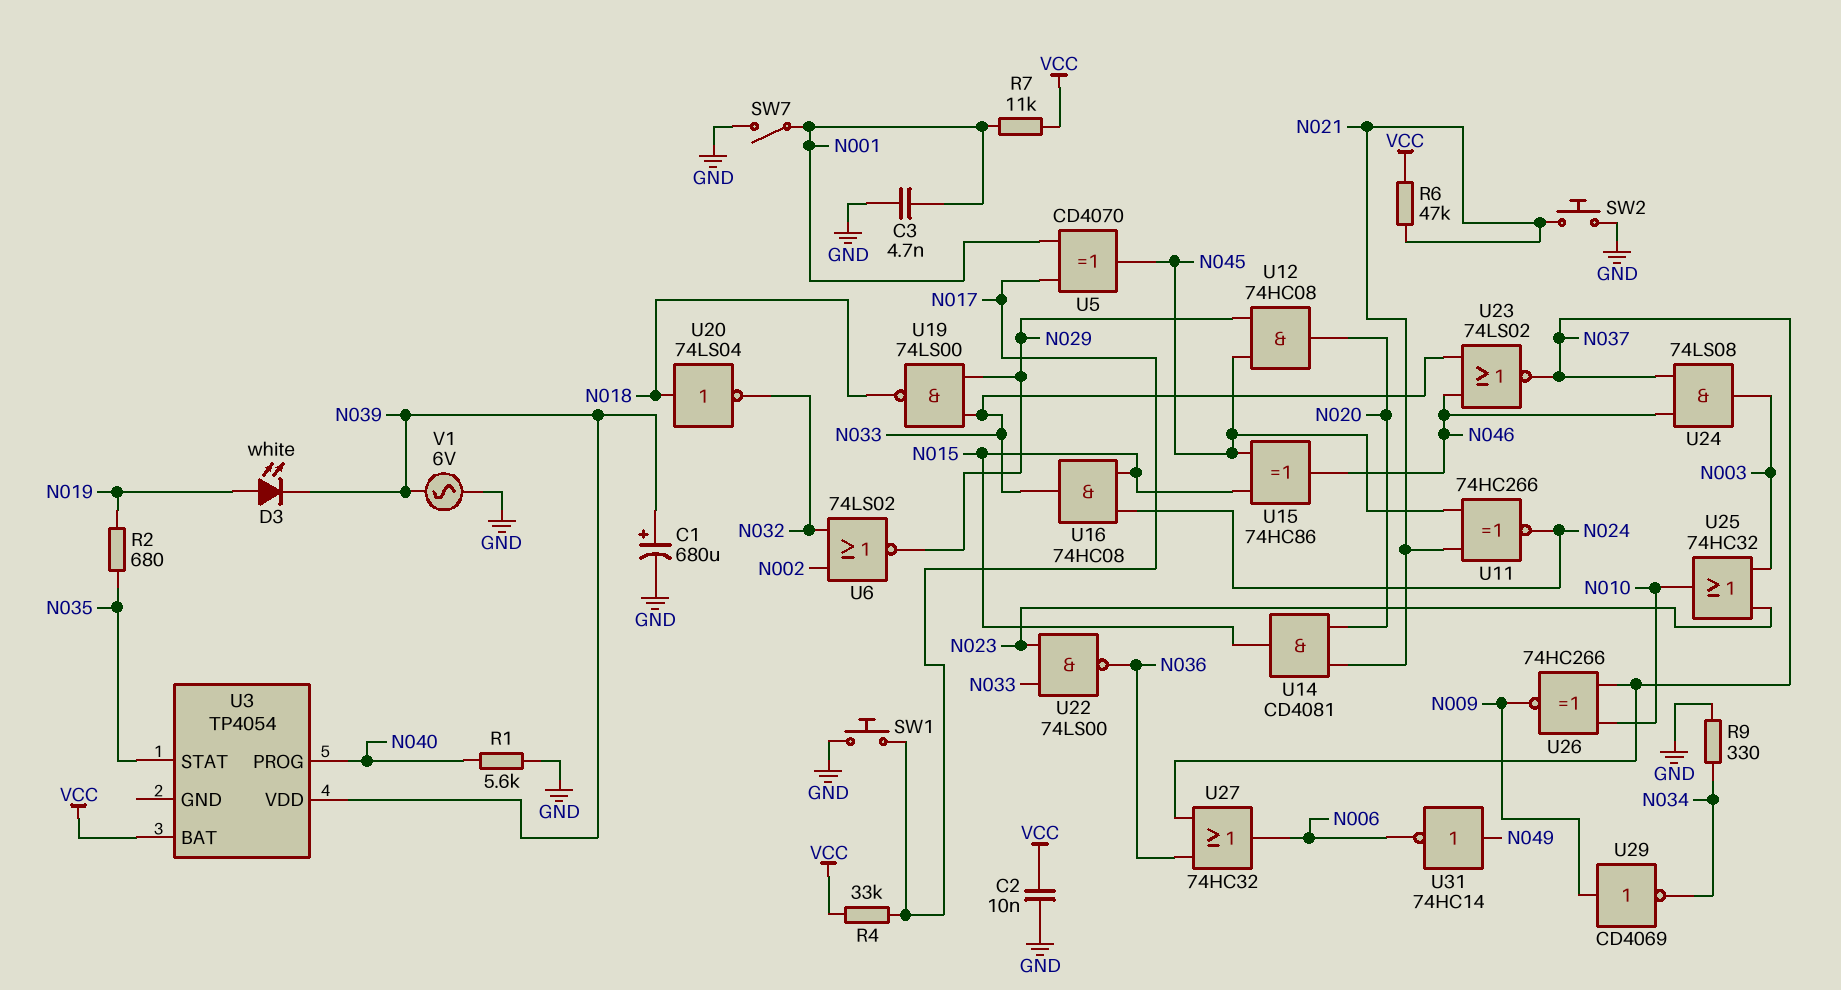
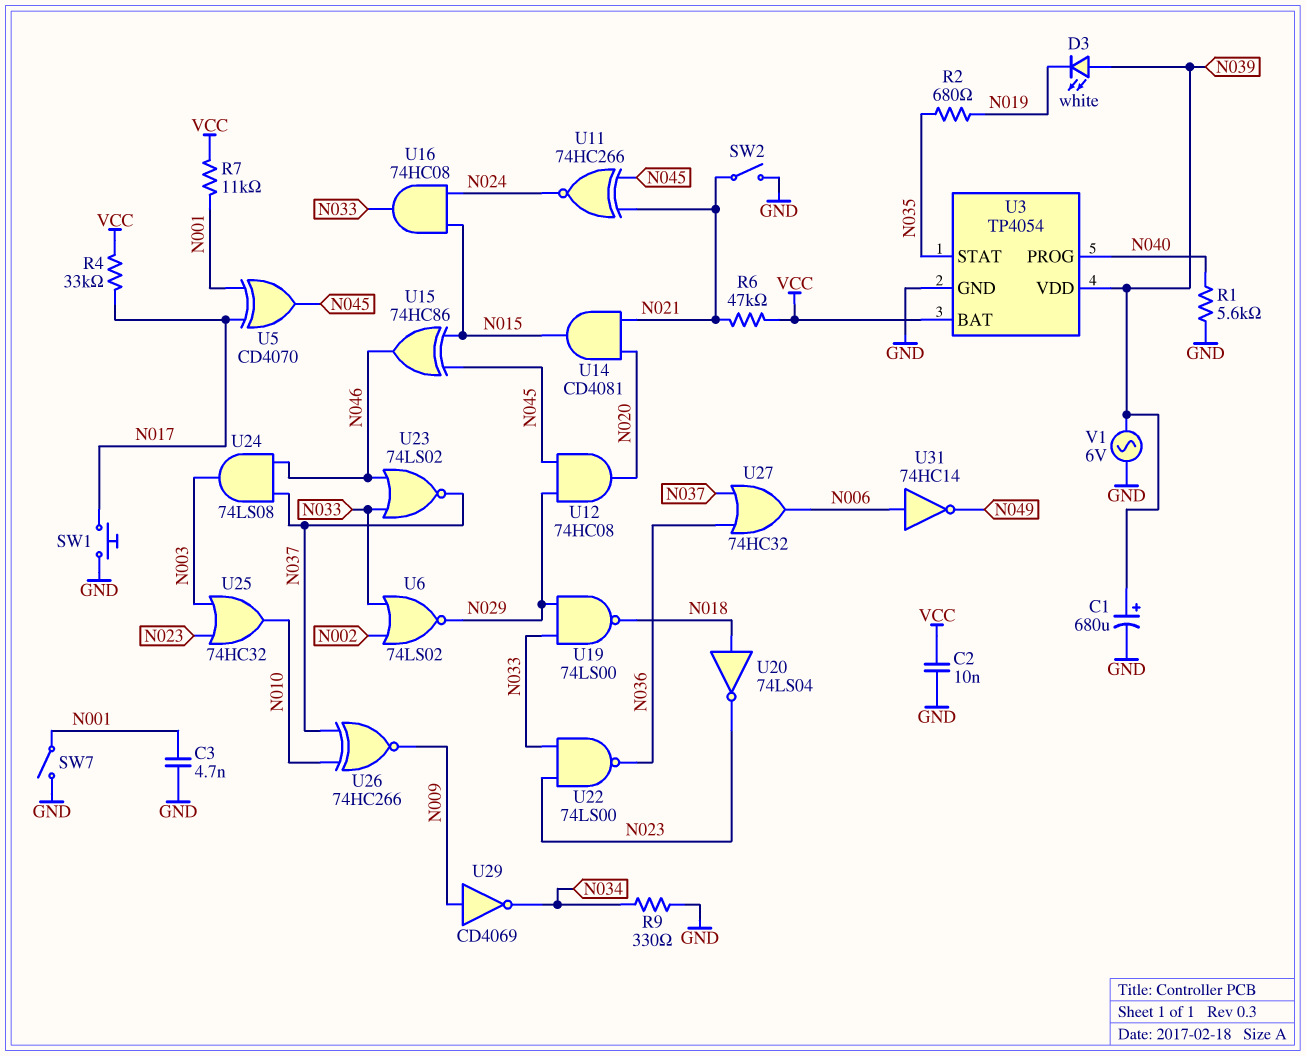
D3: LED white (A N019, K N039) -> LED white (A N039, K N019)
SW2: button (GND, N021) -> switch (GND, N021)
U3 pin GND: none -> GND
U6: NOR 74LS02 (in N002, in N032, out N029) -> NOR 74LS02 (in N002, in N033, out N029)
U20: NOT 74LS04 (in N018, out N032) -> NOT 74LS04 (in N018, out N023)
U31: NOT 74HC14 (in N049, out N006) -> NOT 74HC14 (in N006, out N049)

